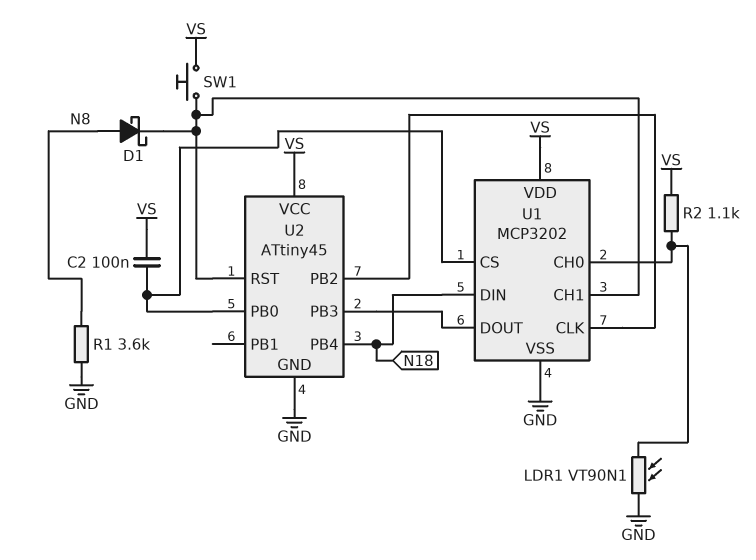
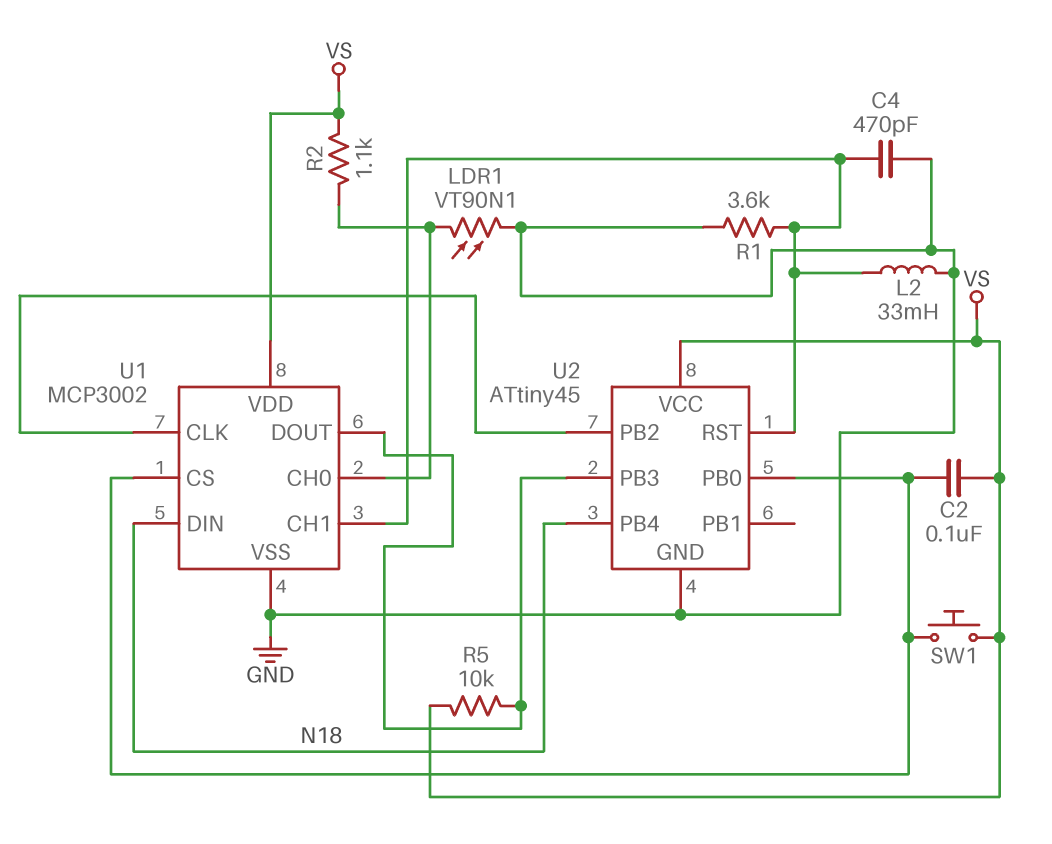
C4: none -> 470pF (GND, U1/CH1)
D1: schottky (A N8, K U1/CH1) -> none
L2: none -> 33mH (GND, U1/CH1)
R1: 3.6k (GND, N8) -> 3.6k (GND, U1/CH1)
R5: none -> 10k (U1/DOUT, VS)
SW1: button (U1/CH1, VS) -> button (U1/CS, VS)
U1: MCP3202 -> MCP3002

